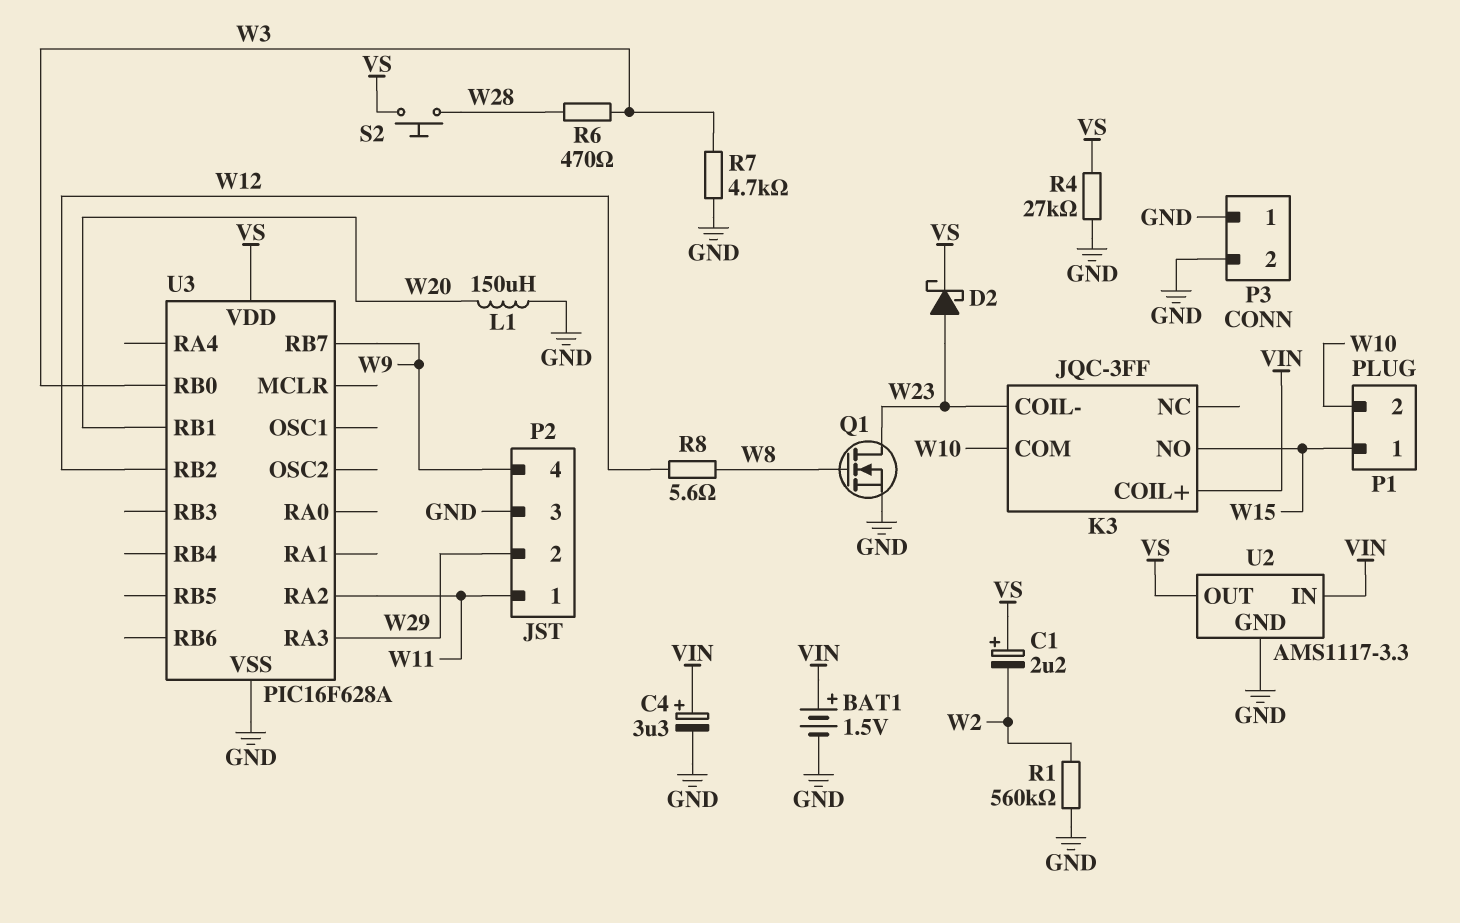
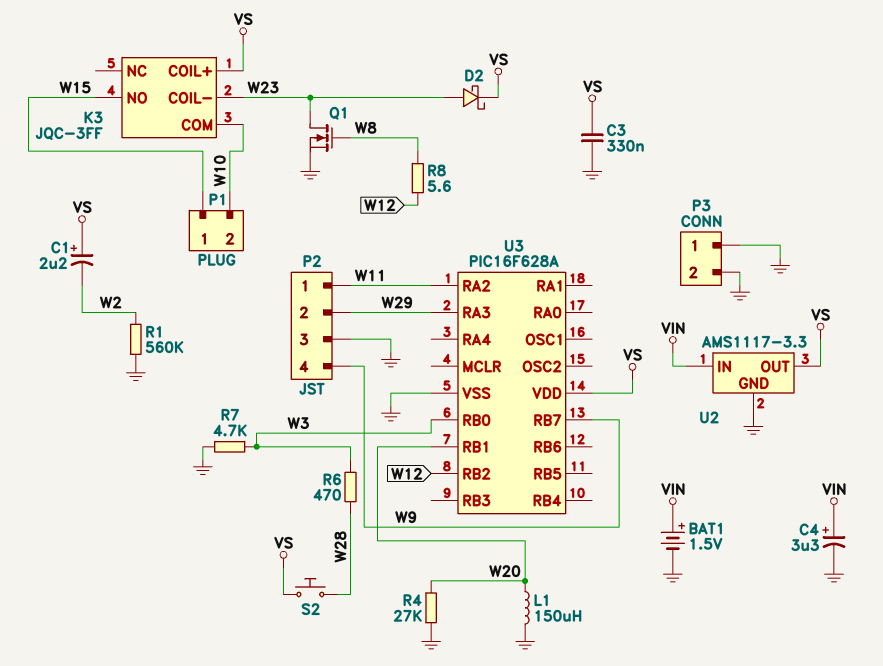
C3: none -> 330nF (GND, VS)
K3 pin COIL+: VIN -> VS
R4: 27k (GND, VS) -> 27k (GND, W20)

